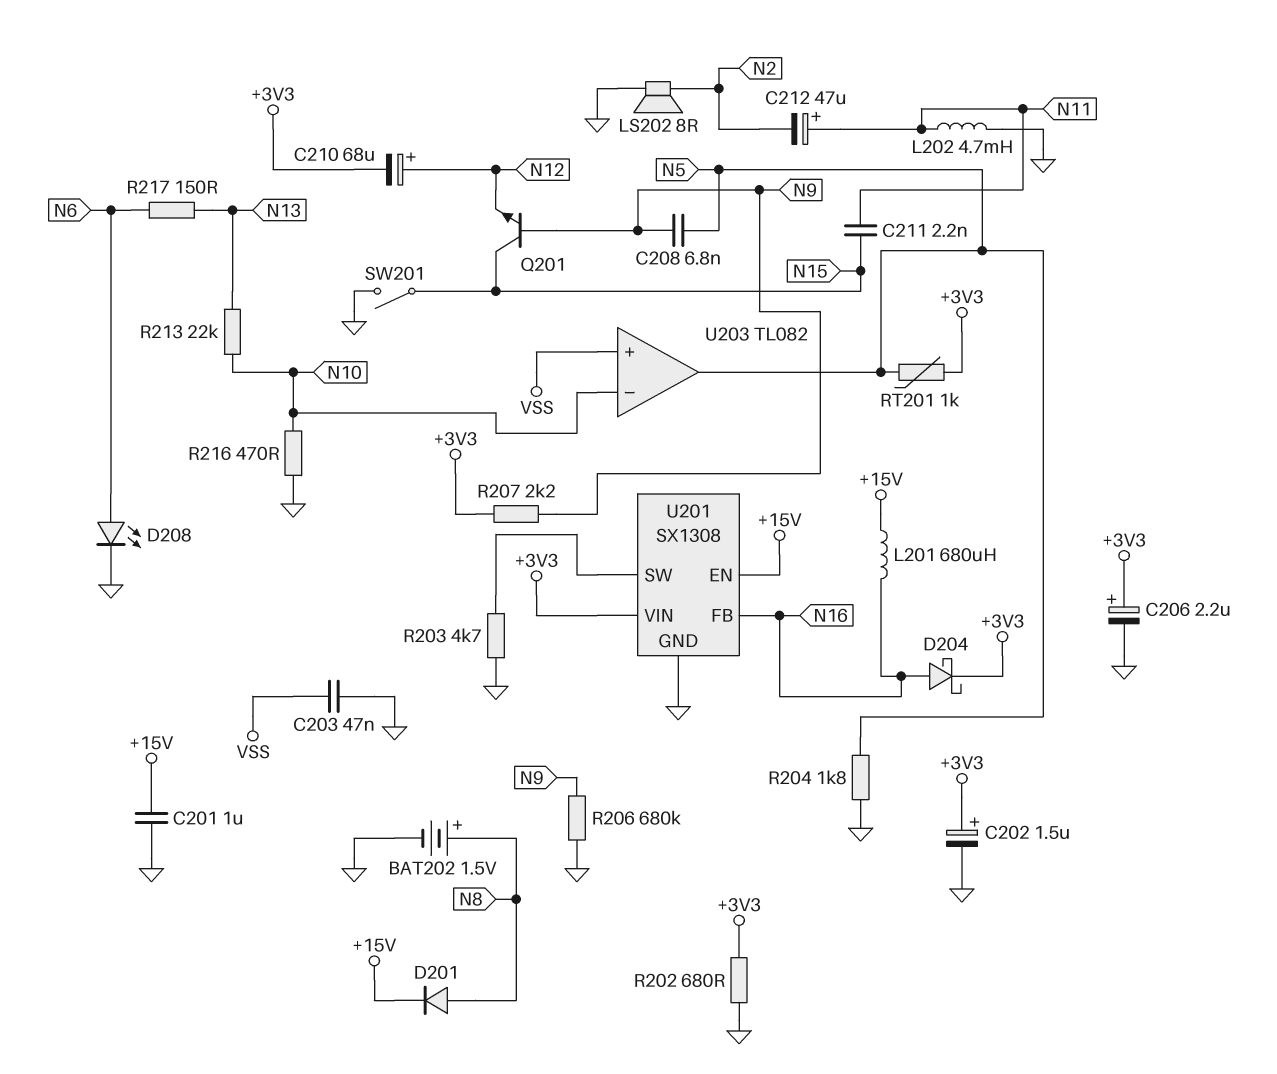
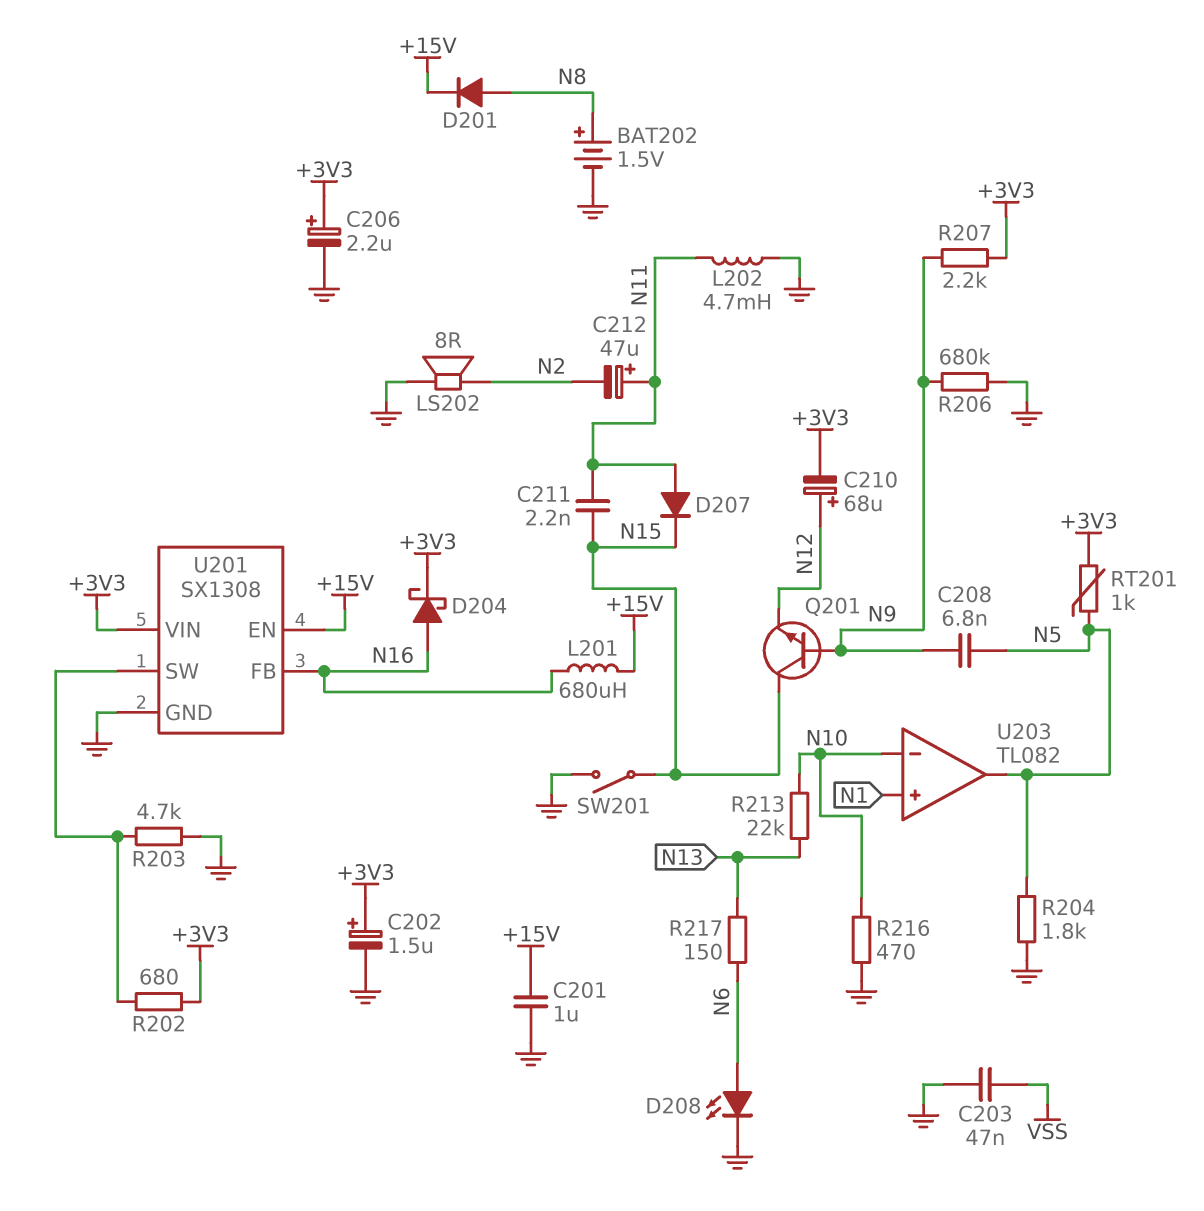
D207: none -> diode (A N11, K N15)
R202: 680 (+3V3, GND) -> 680 (+3V3, U201/SW)
U203 pin in+: VSS -> N1

